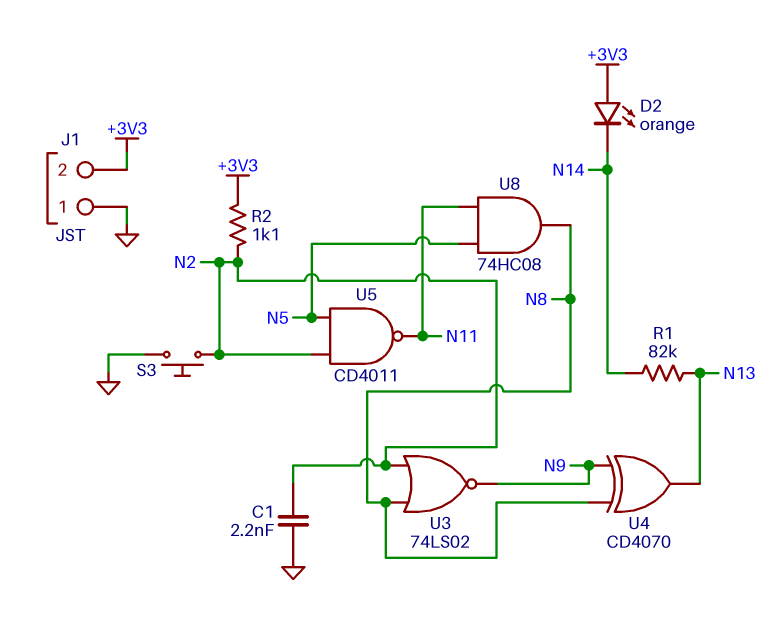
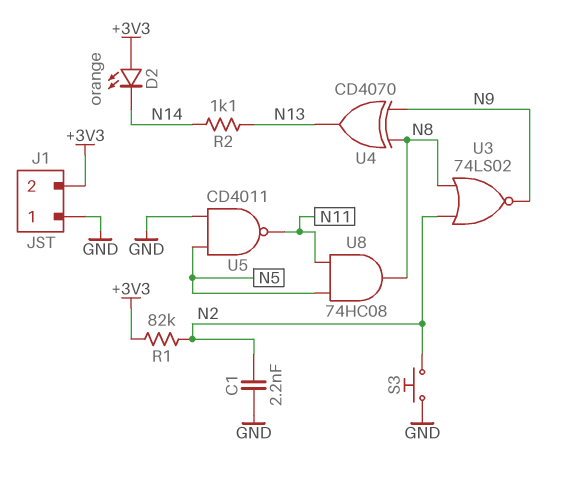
R1: 82k (N13, N14) -> 82k (+3V3, N2)
R2: 1.1k (+3V3, N2) -> 1.1k (N13, N14)
U5: NAND CD4011 (in N2, in N5, out N11) -> NAND CD4011 (in GND, in N5, out N11)

